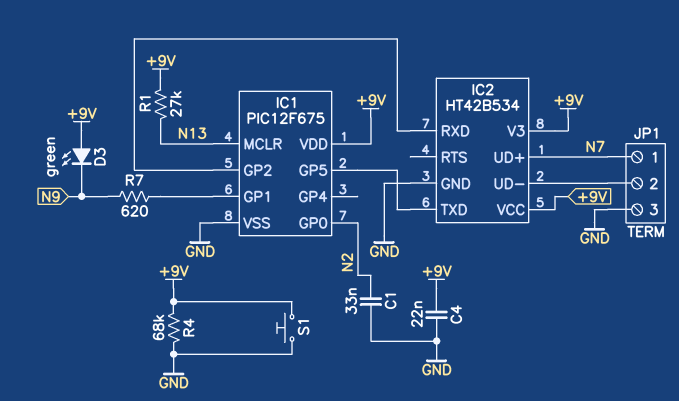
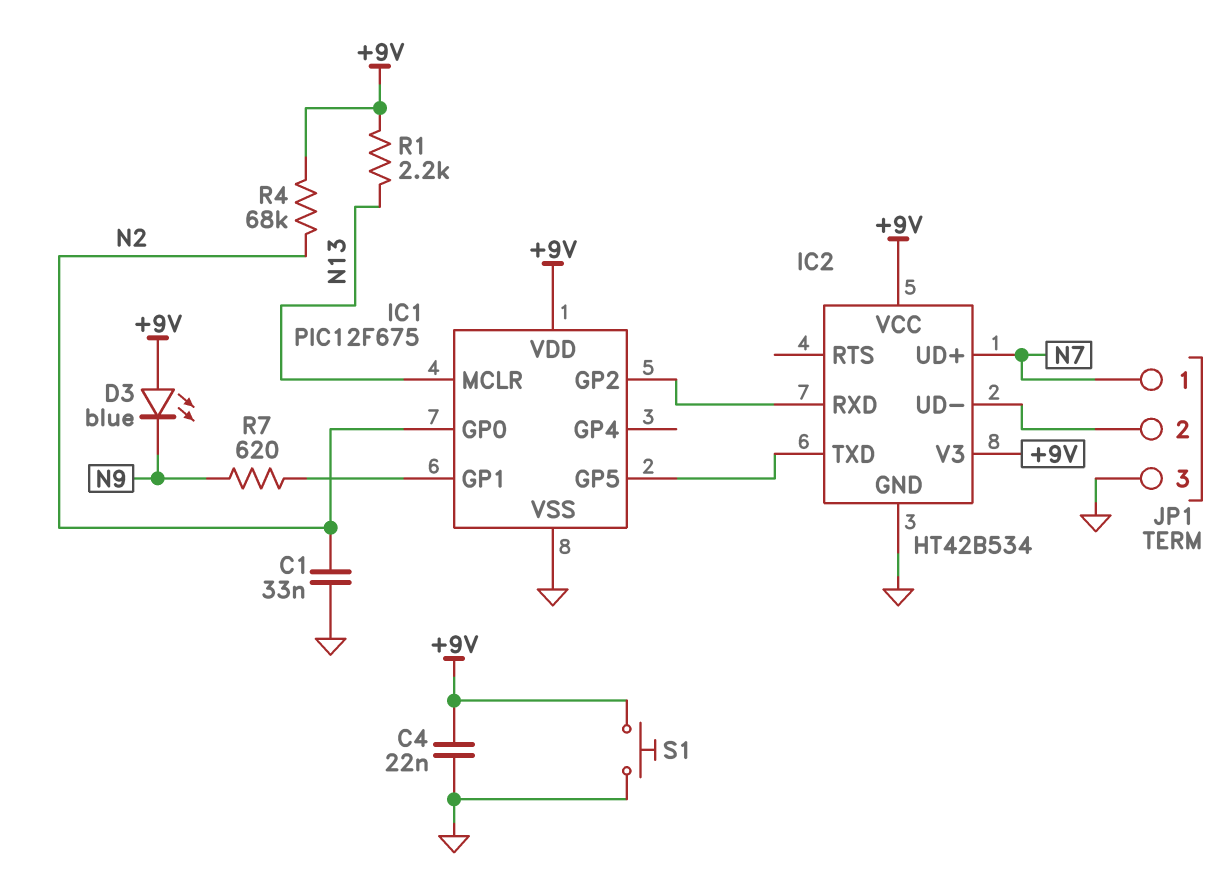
D3: LED green (A +9V, K N9) -> LED blue (A +9V, K N9)
R1: 27k (+9V, N13) -> 2.2k (+9V, N13)
R4: 68k (+9V, GND) -> 68k (+9V, N2)

